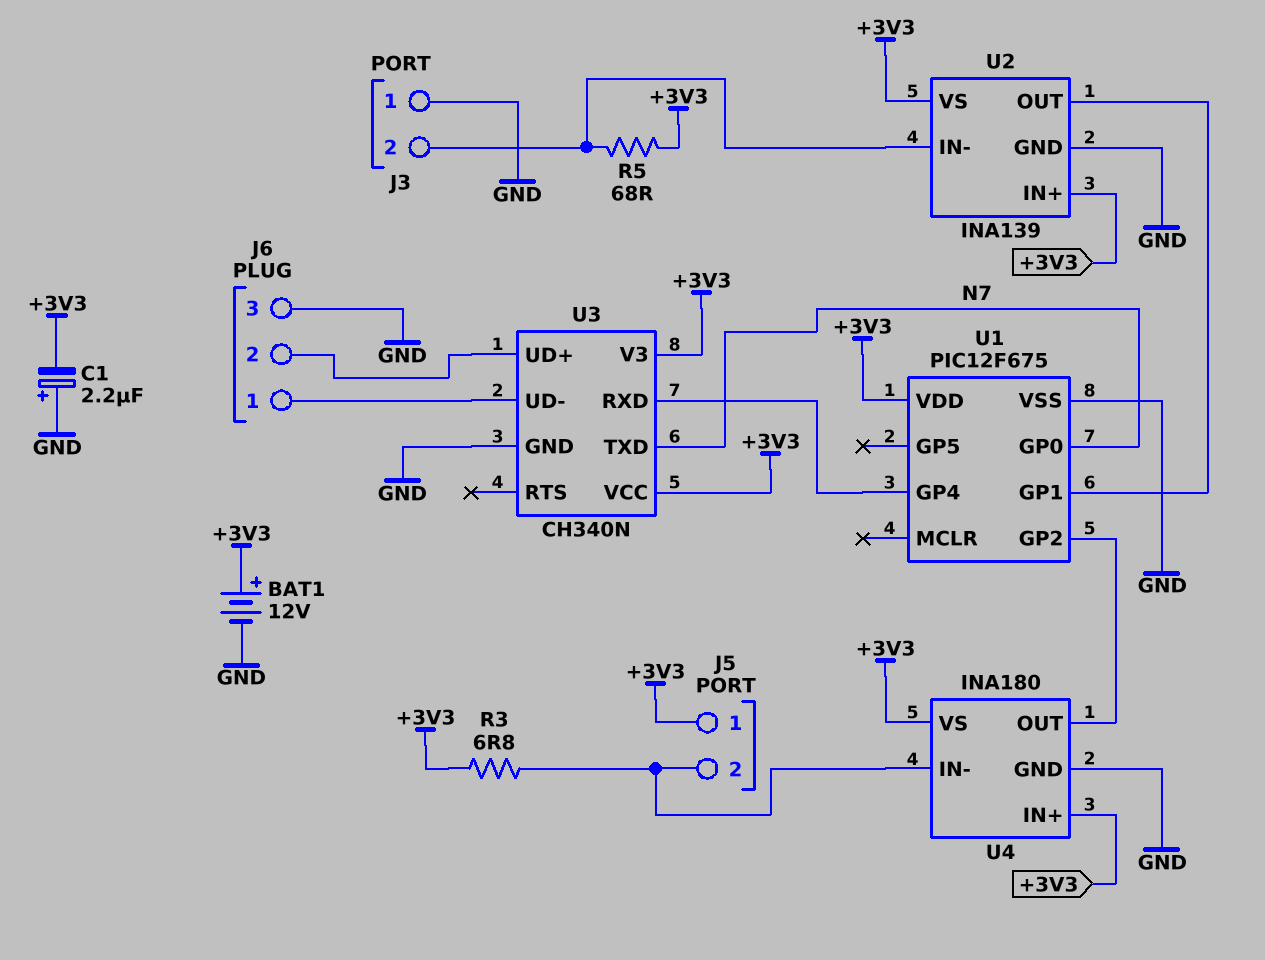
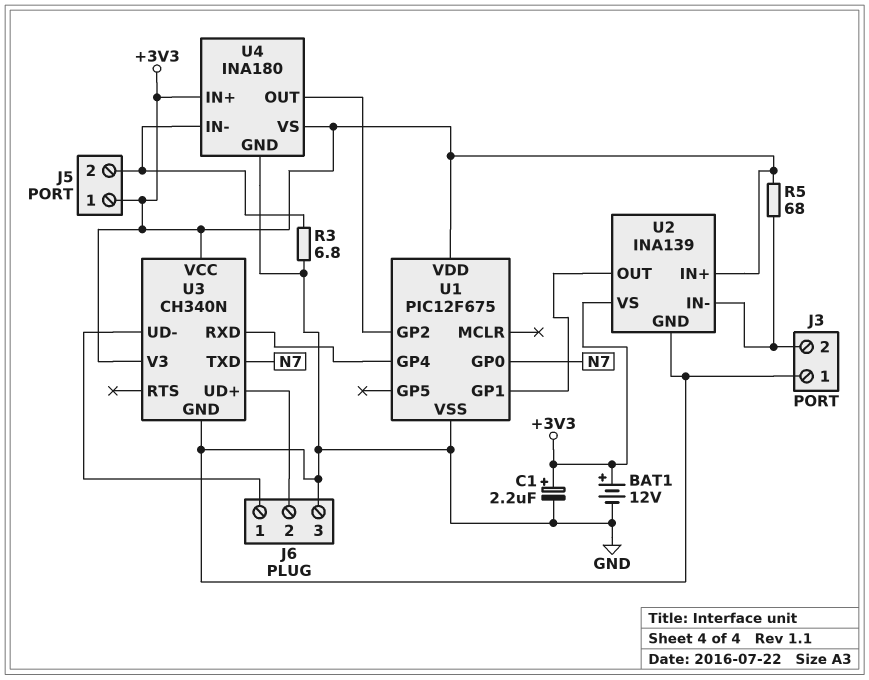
C1: 2.2uF (plus GND, minus +3V3) -> 2.2uF (plus +3V3, minus GND)
R3: 6.8 (+3V3, J5/2) -> 6.8 (GND, J5/2)

